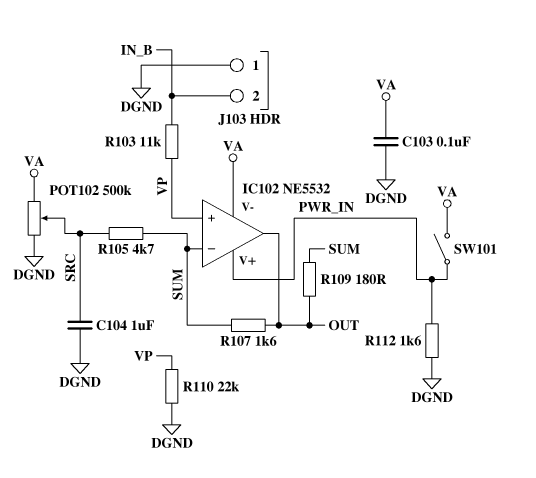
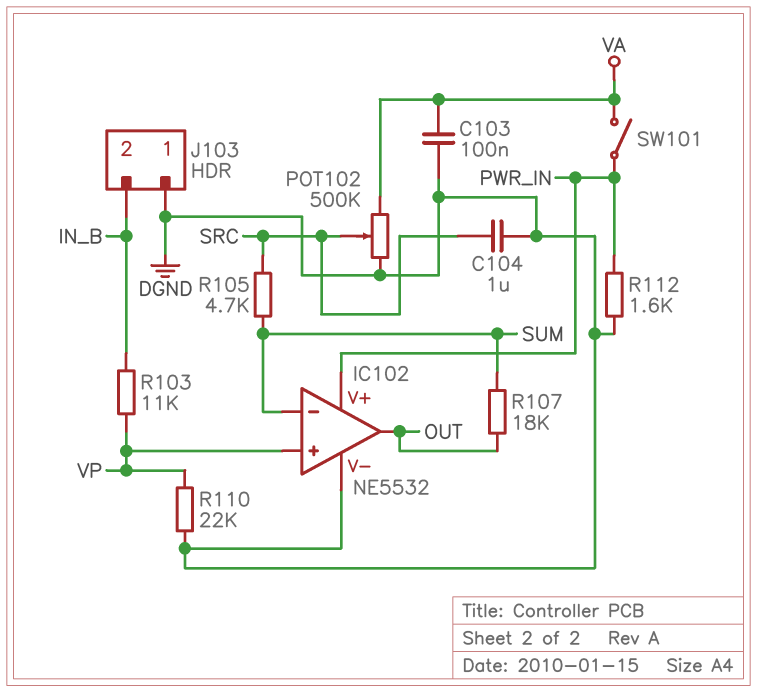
IC102 pin V-: VA -> DGND
R107: 1.6k (OUT, SUM) -> 18k (OUT, SUM)
R109: 180 (OUT, SUM) -> none

